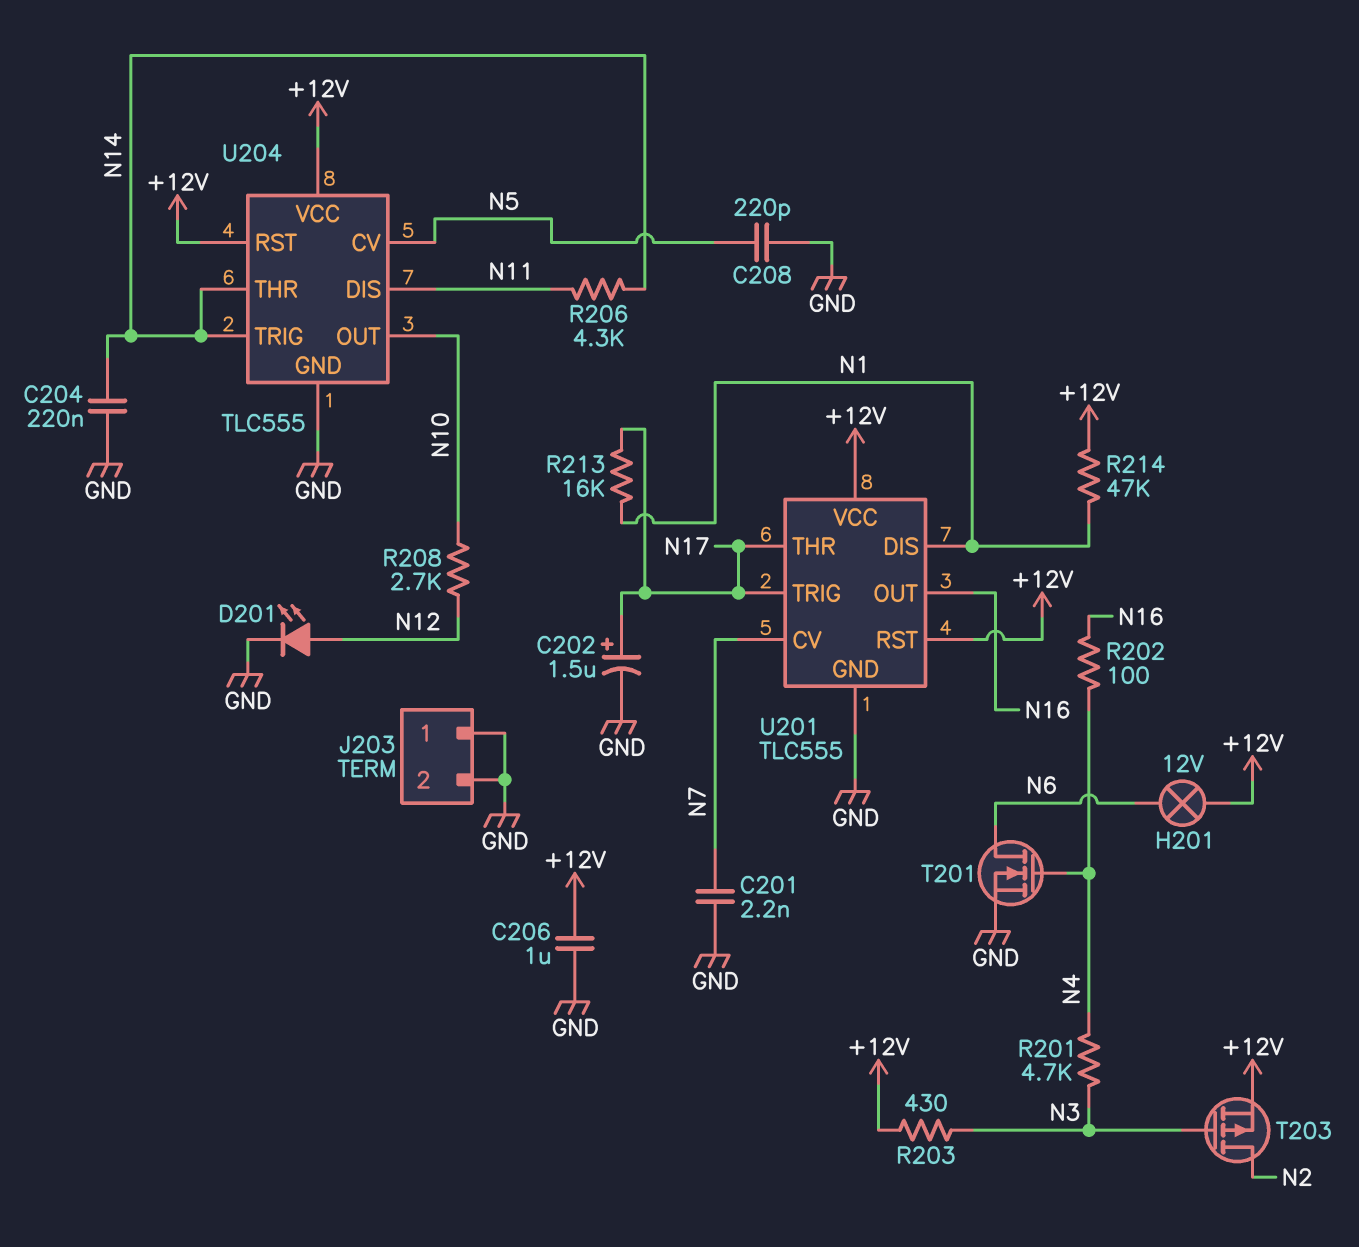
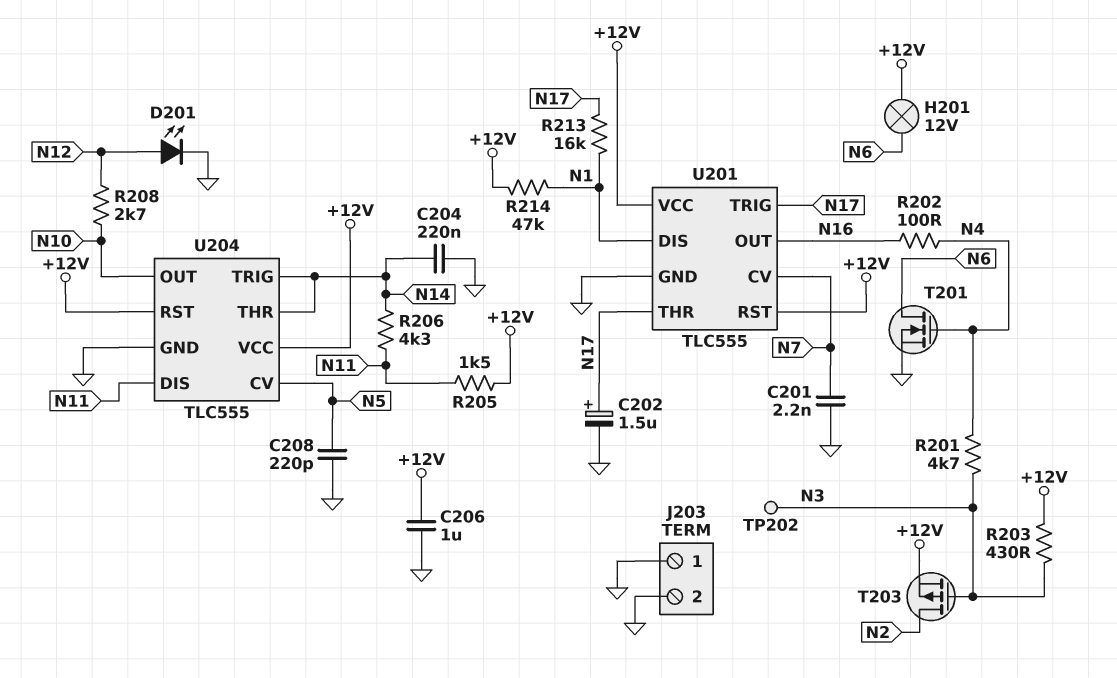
R205: none -> 1.5k (+12V, N11)
TP202: none -> test point (N3)

